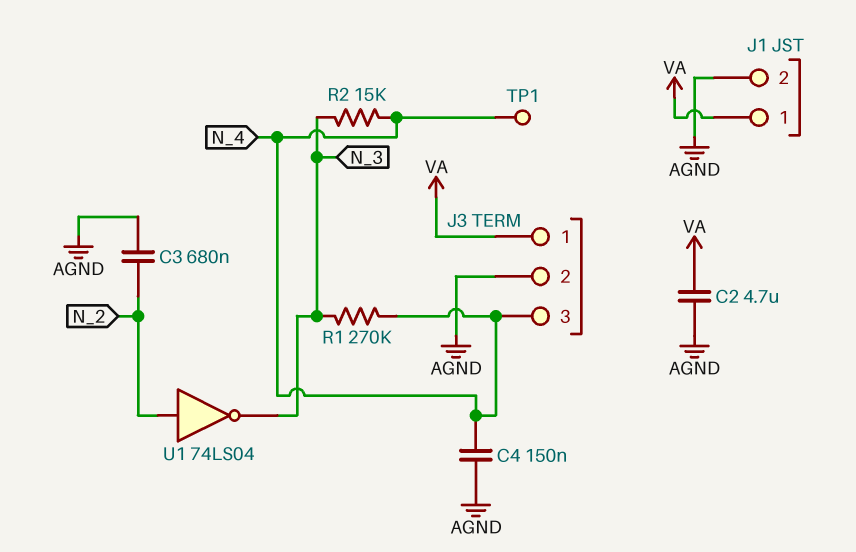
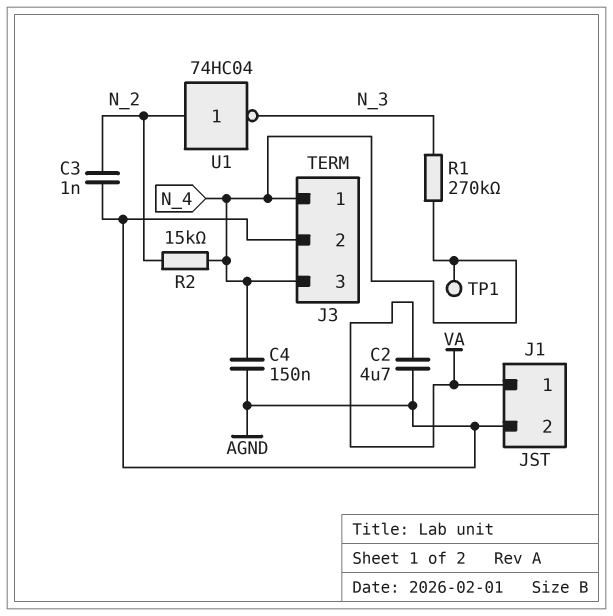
C3: 680nF (AGND, N_2) -> 1nF (AGND, N_2)
J3 pin 1: VA -> N_4
R2: 15k (N_3, N_4) -> 15k (N_2, N_4)
U1: NOT 74LS04 (in N_2, out N_3) -> NOT 74HC04 (in N_2, out N_3)

